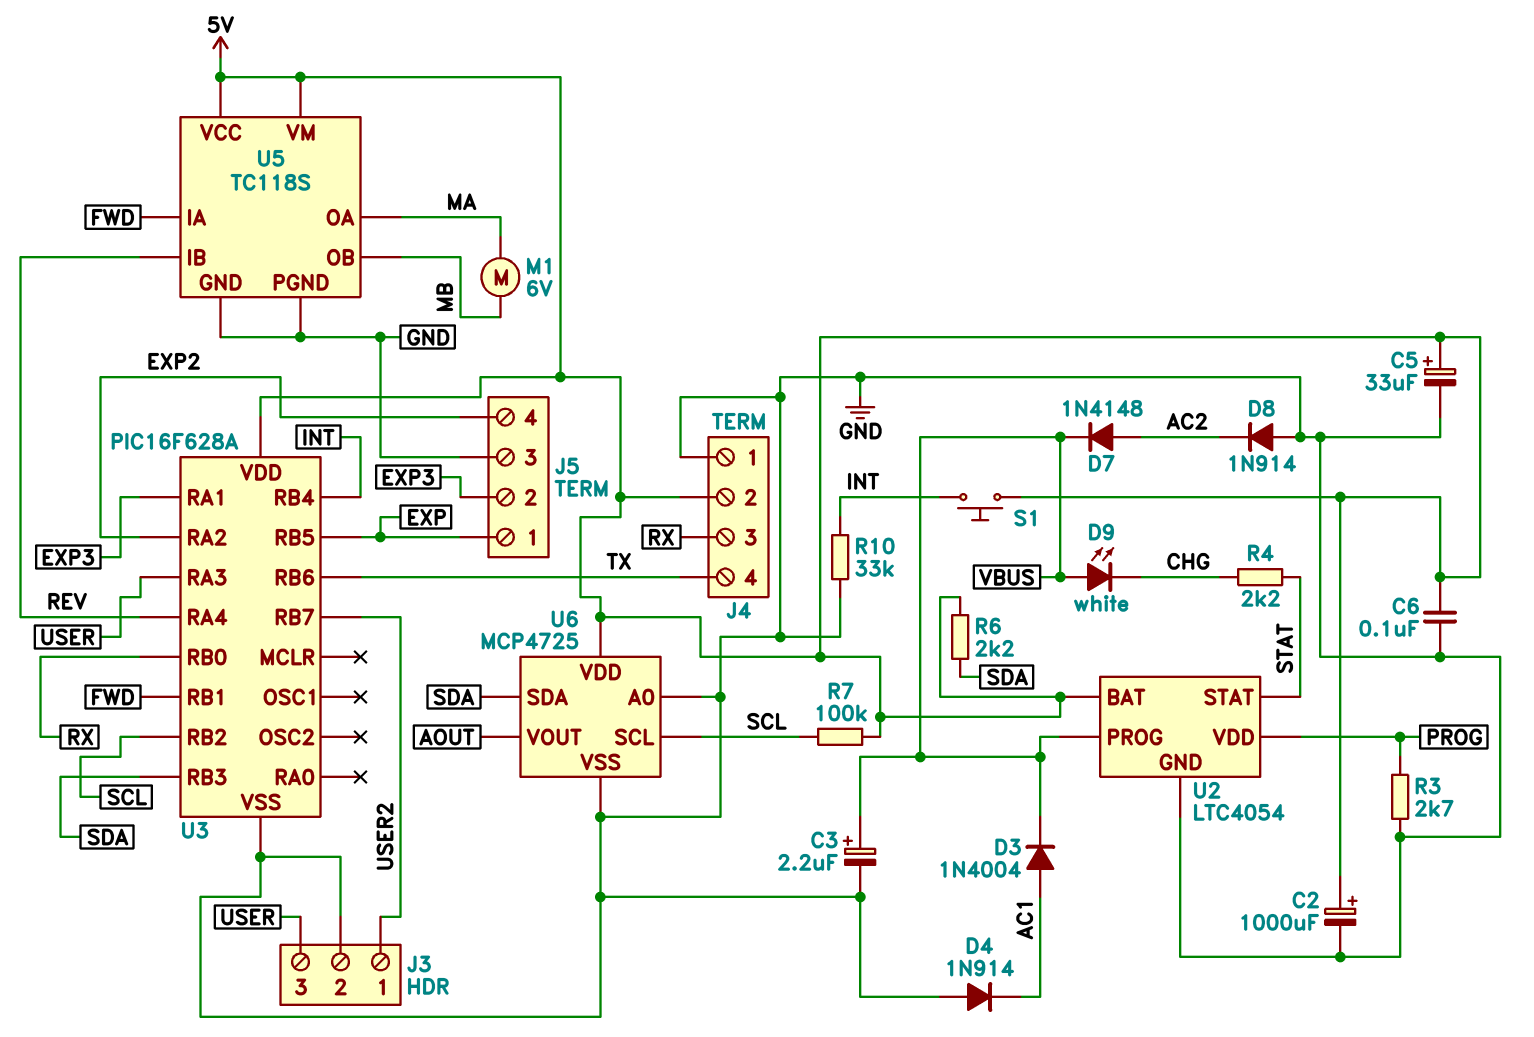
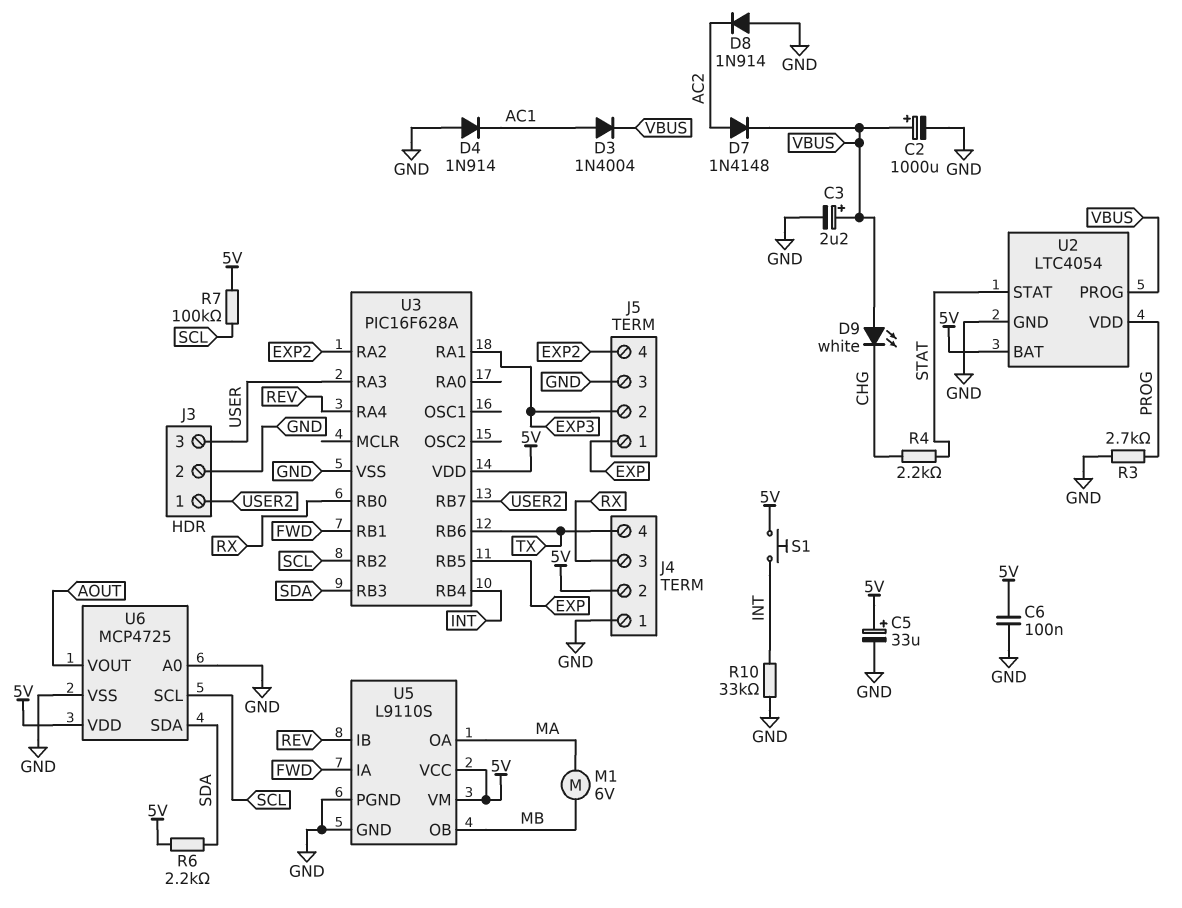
C2: 1000uF (plus 5V, minus GND) -> 1000uF (plus VBUS, minus GND)
U5: TC118S -> L9110S

